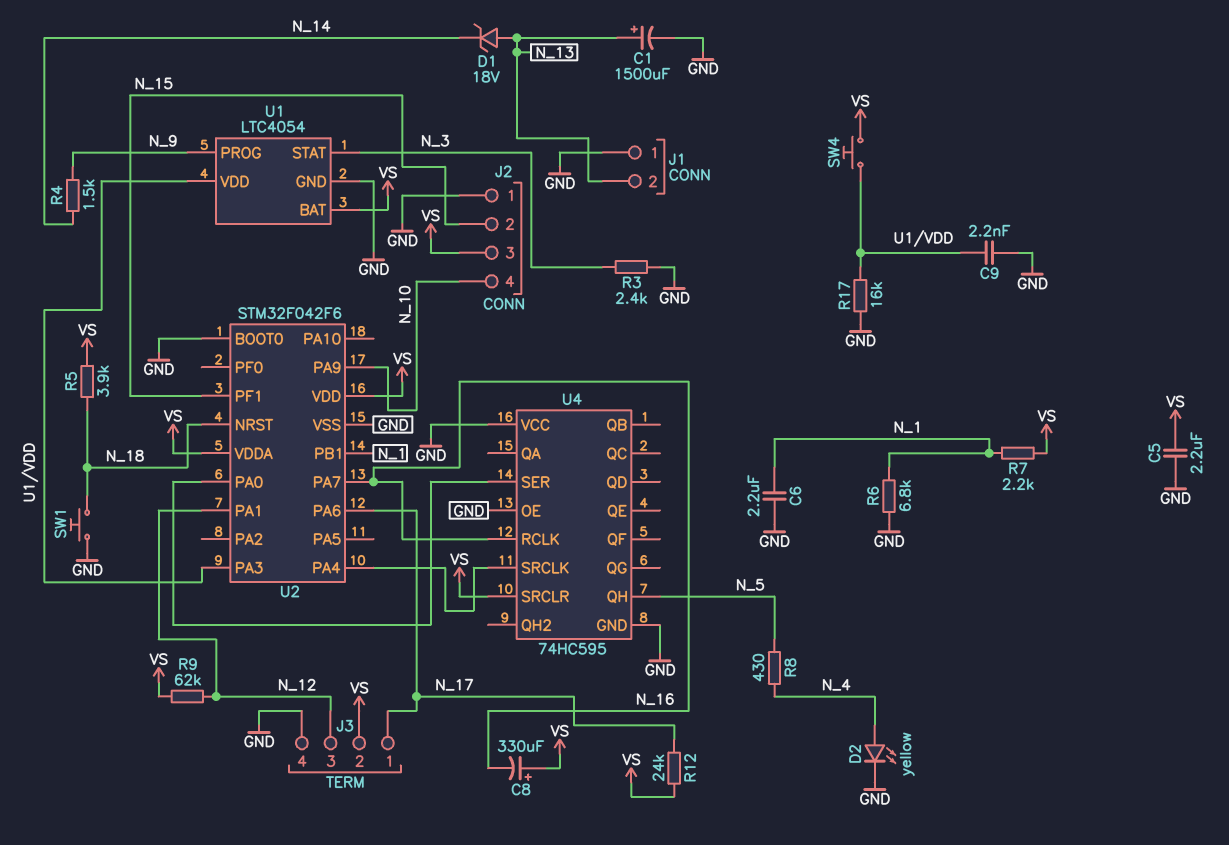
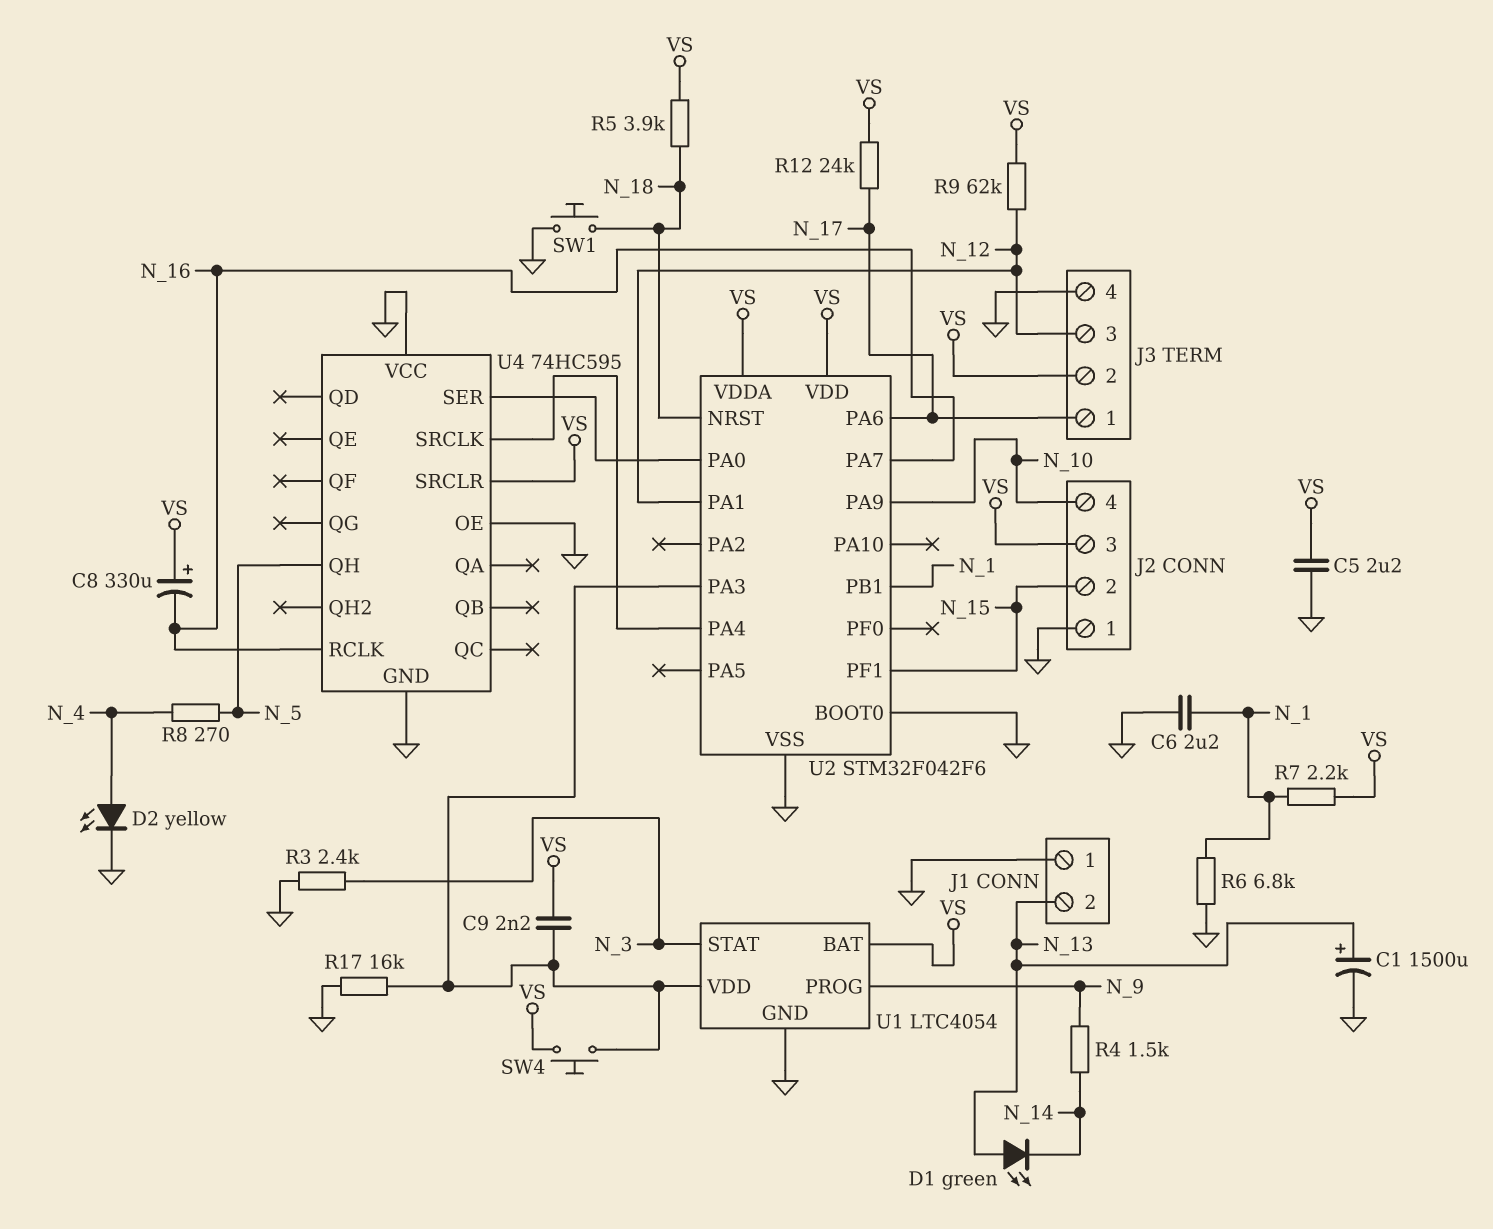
C9: 2.2nF (GND, U1/VDD) -> 2.2nF (U1/VDD, VS)
D1: zener 18V (A N_13, K N_14) -> LED green (A N_13, K N_14)
R8: 430 (N_4, N_5) -> 270 (N_4, N_5)

